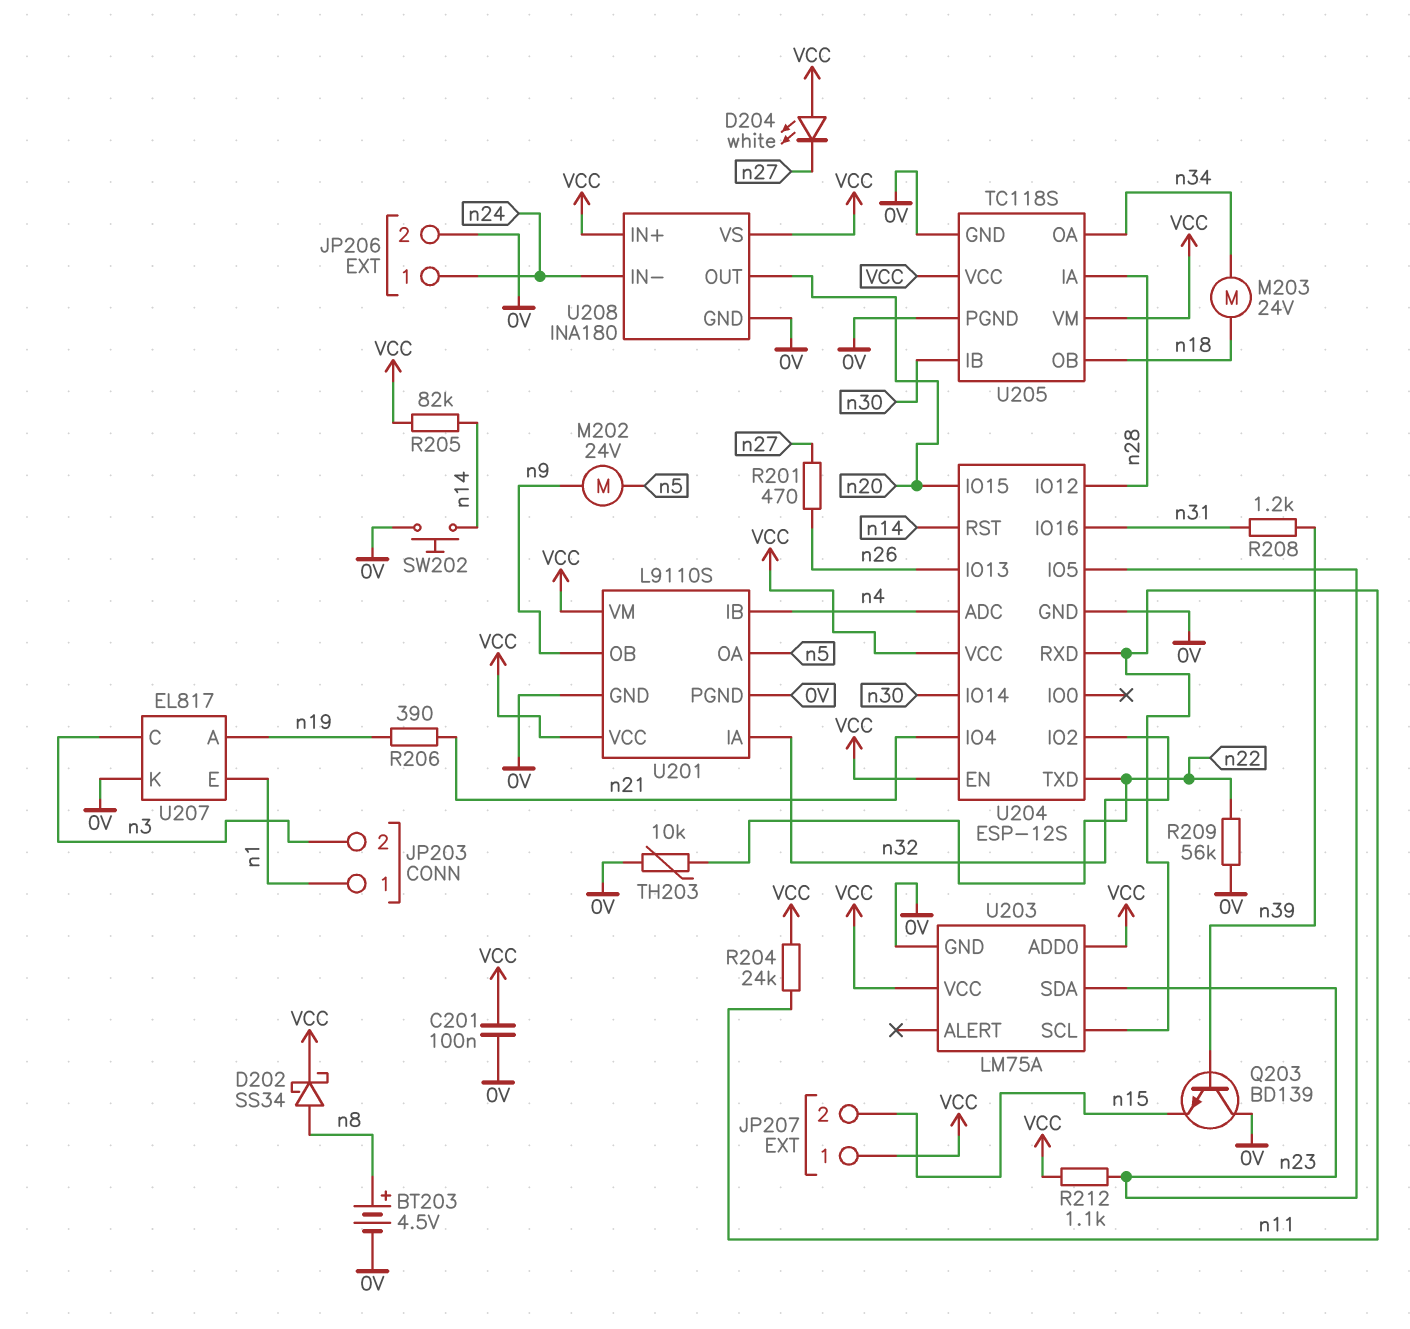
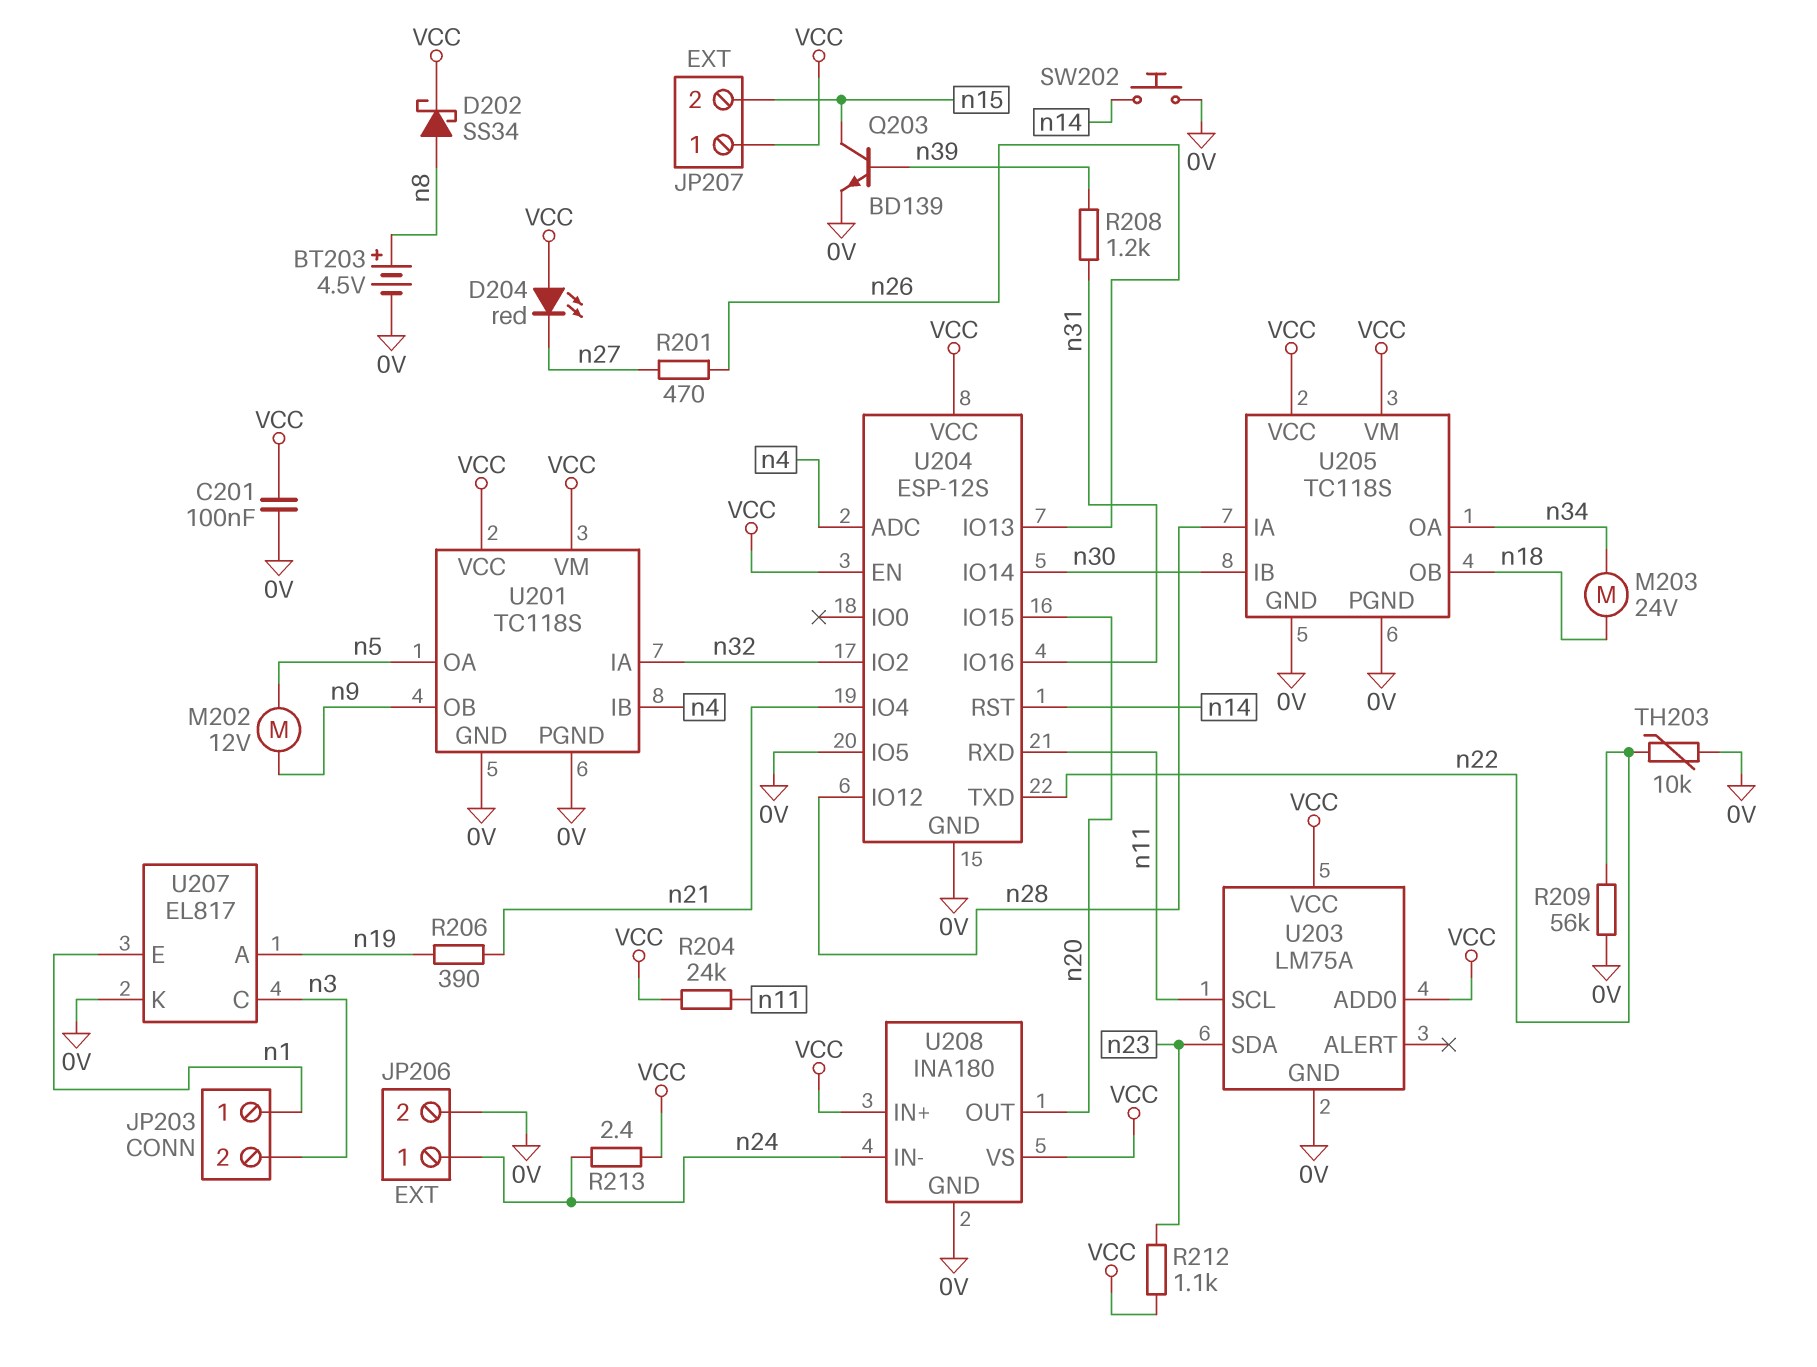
D204: LED white (A VCC, K n27) -> LED red (A VCC, K n27)
M202: motor 24V (n5, n9) -> motor 12V (n5, n9)
Q203: NPN BD139 (B n39, C 0V, E n15) -> NPN BD139 (B n39, C n15, E 0V)
R205: 82k (VCC, n14) -> none
R213: none -> 2.4 (VCC, n24)
U201: L9110S -> TC118S
U204 pin IO5: n23 -> 0V

